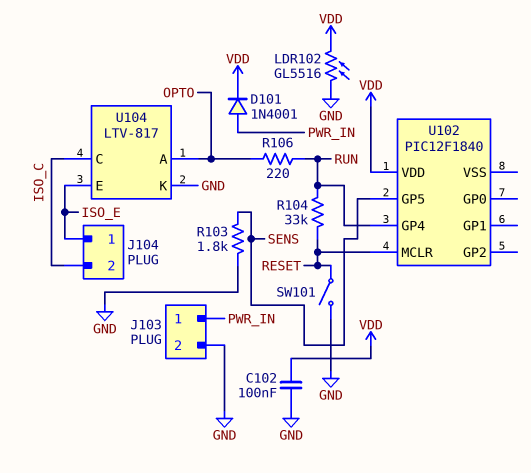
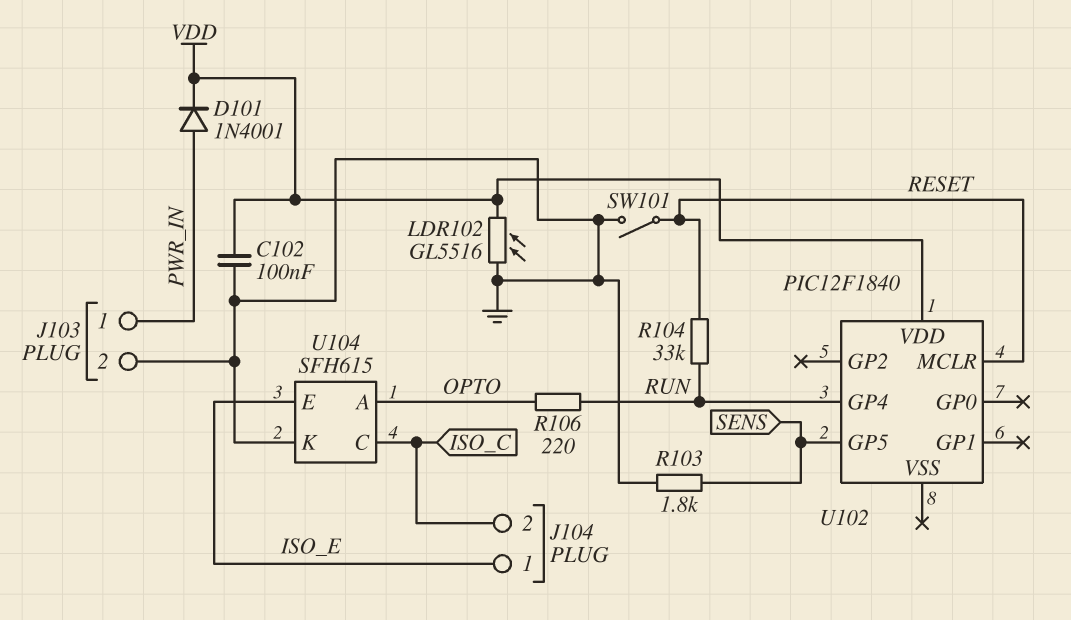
U104: LTV-817 -> SFH615

